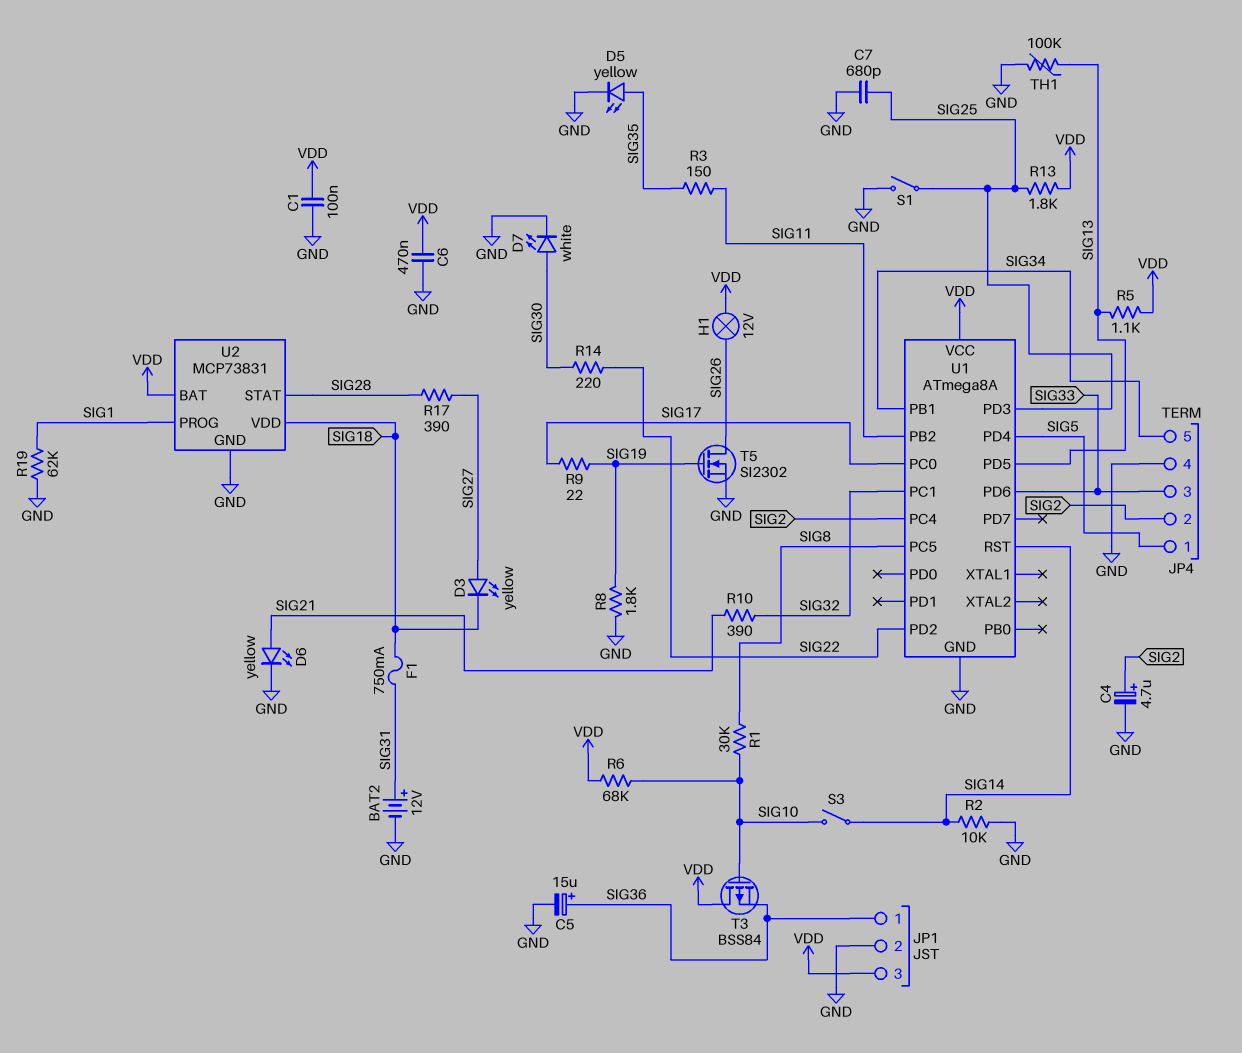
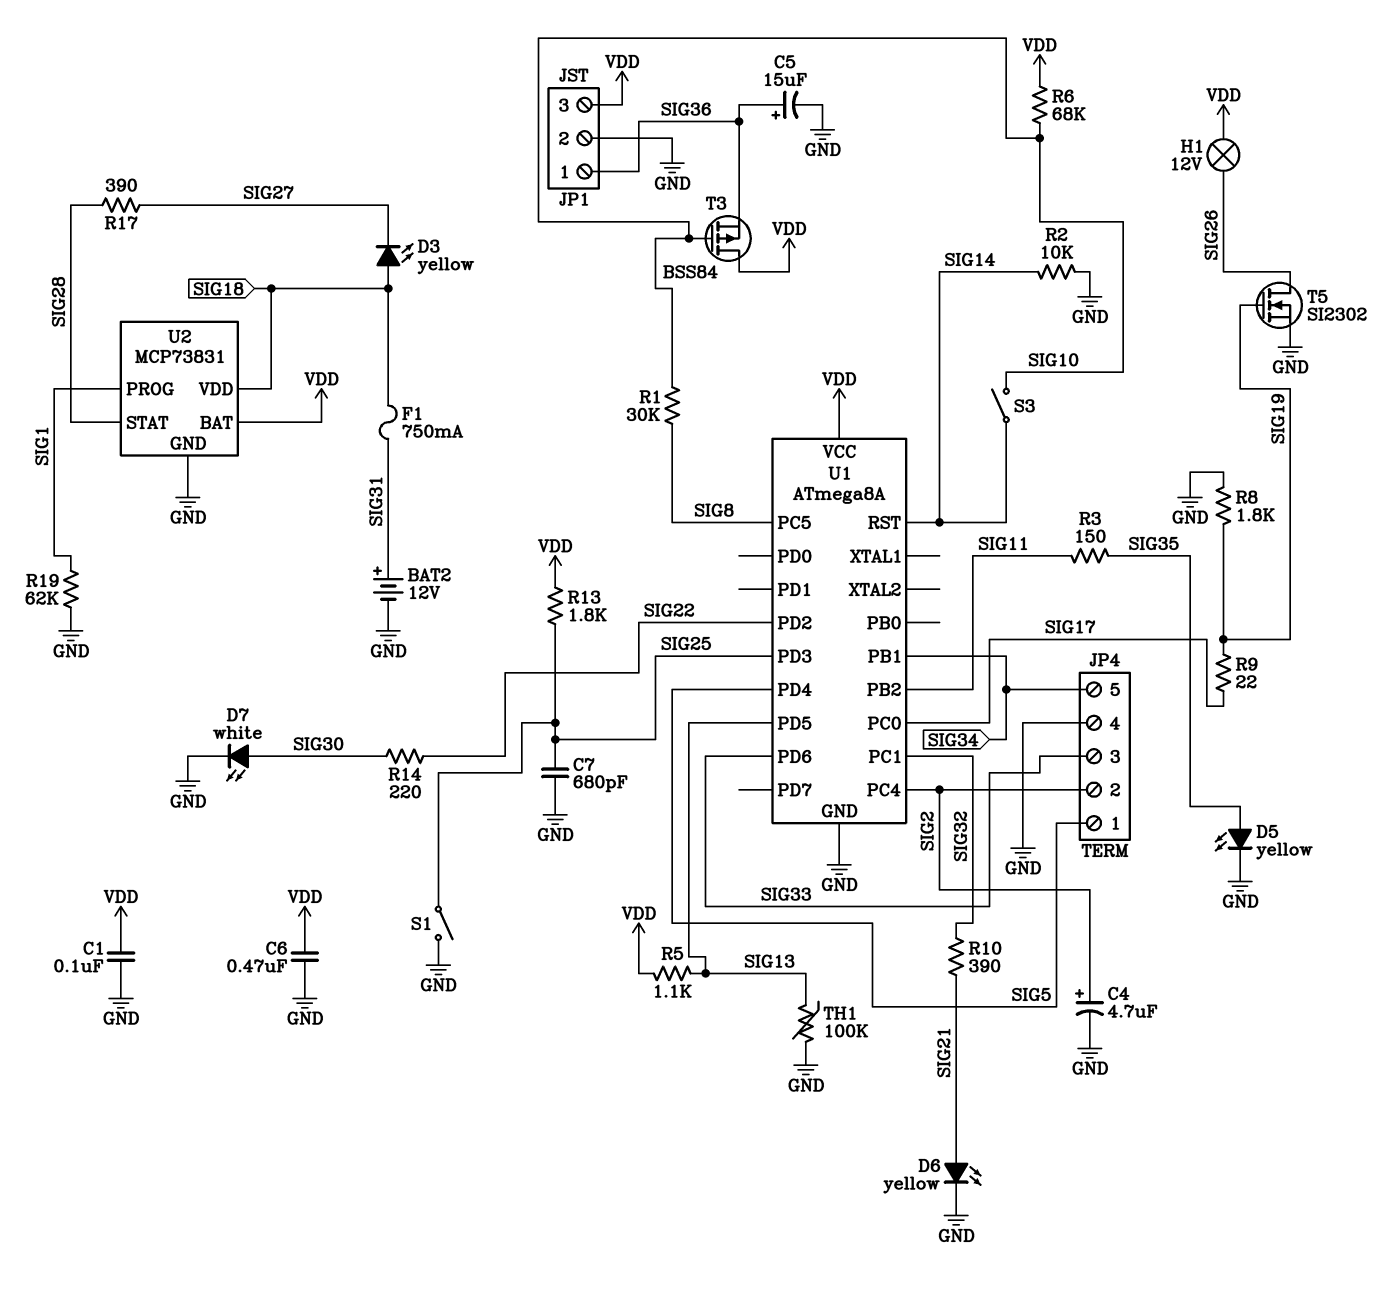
D3: LED yellow (A SIG27, K SIG18) -> LED yellow (A SIG18, K SIG27)

